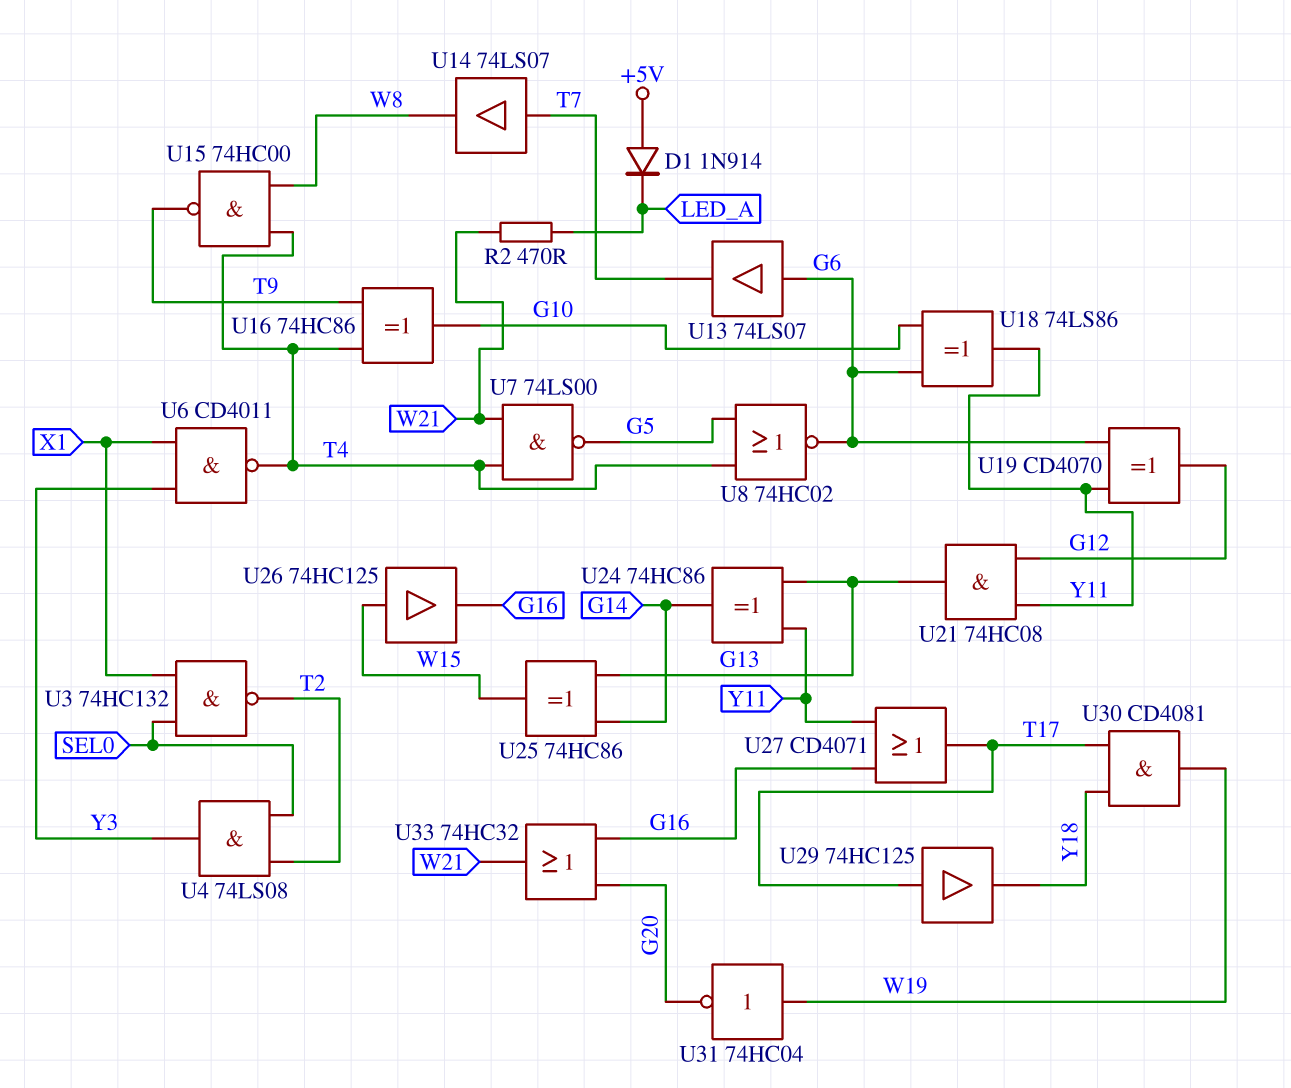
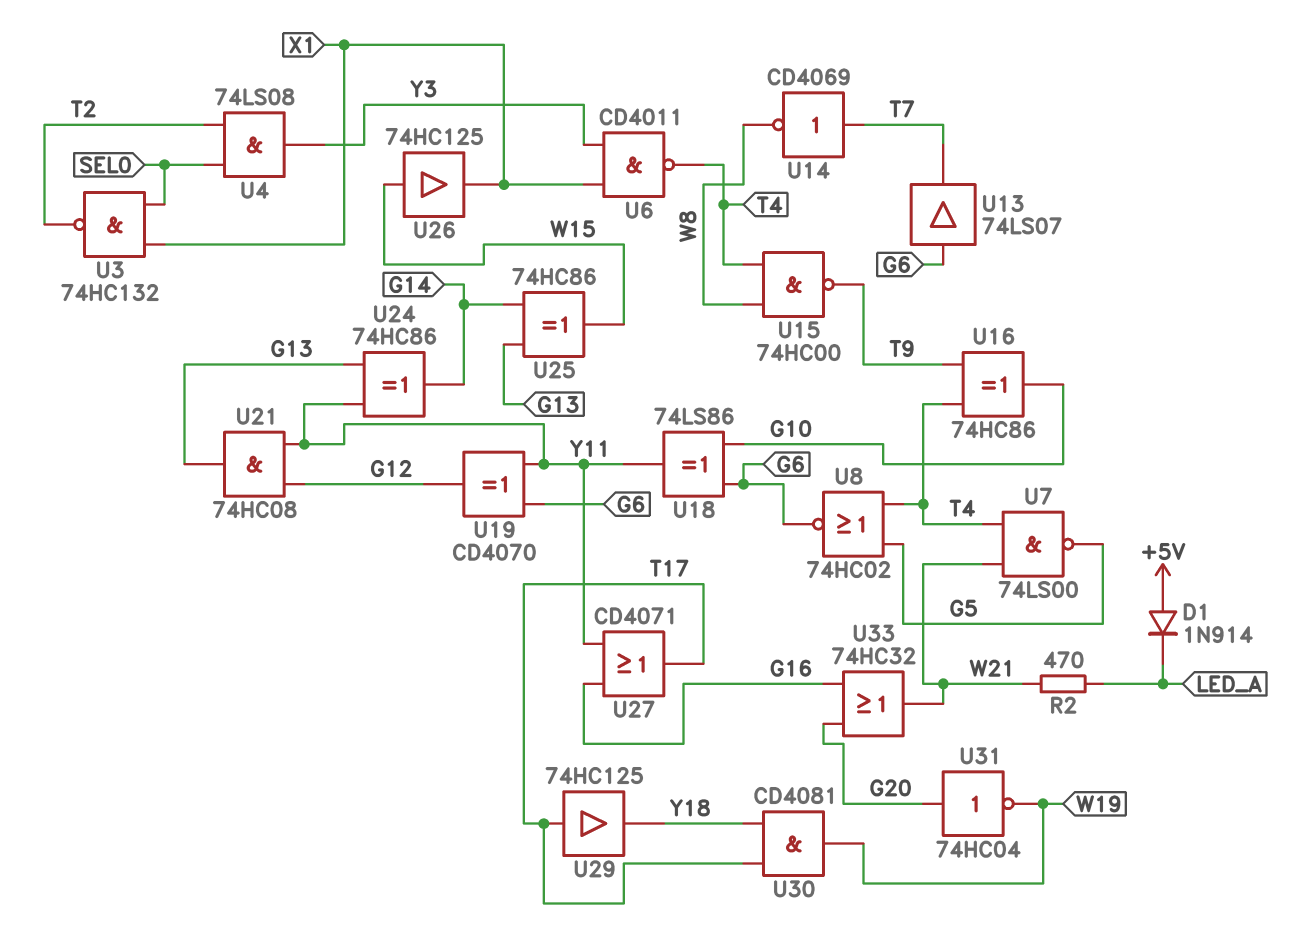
U14: buffer 74LS07 (in T7, out W8) -> NOT CD4069 (in T7, out W8)
U26: buffer 74HC125 (in W15, out G16) -> buffer 74HC125 (in W15, out X1)
U31: NOT 74HC04 (in W19, out G20) -> NOT 74HC04 (in G20, out W19)

